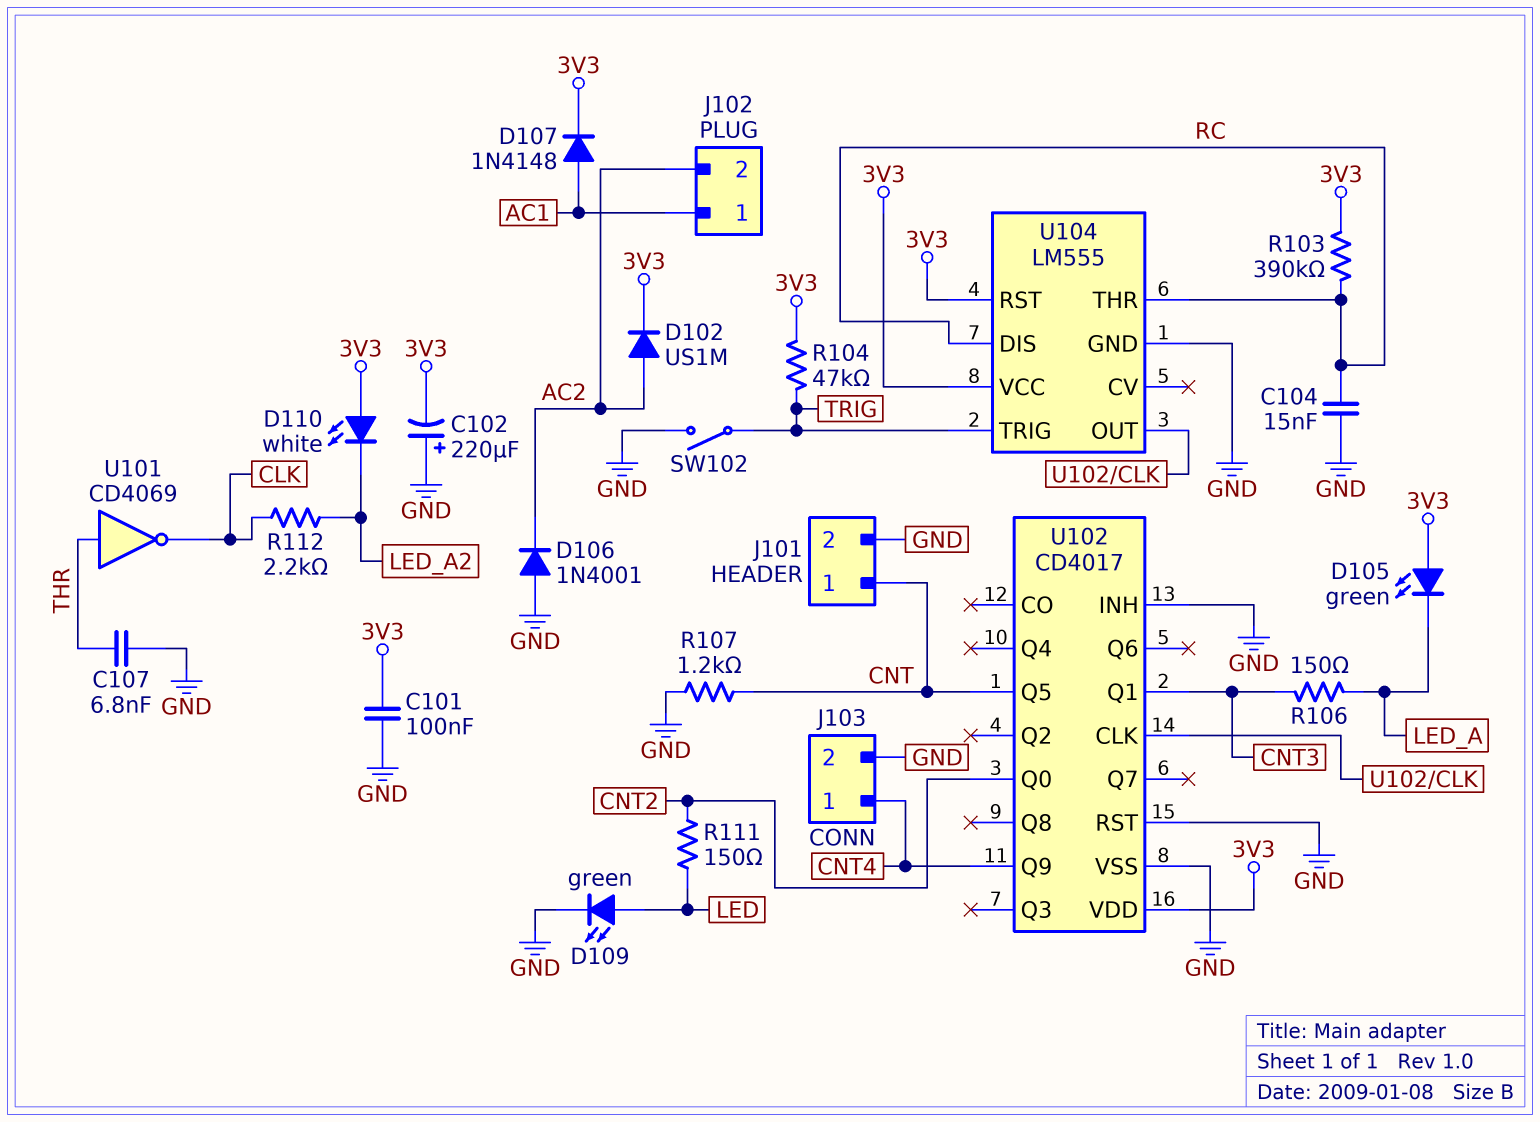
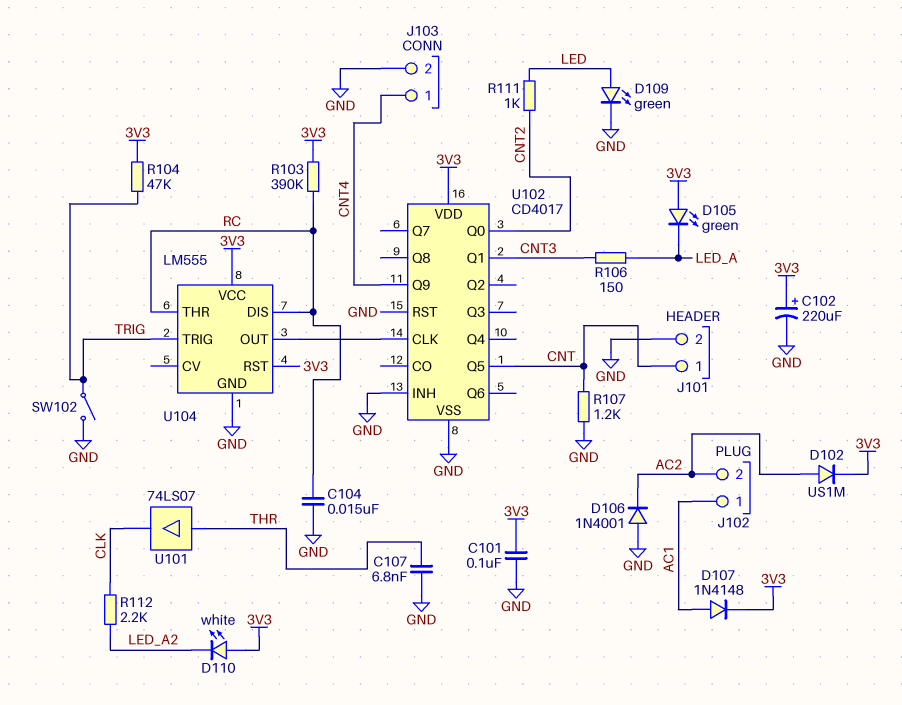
C102: 220uF (plus GND, minus 3V3) -> 220uF (plus 3V3, minus GND)
R111: 150 (CNT2, LED) -> 1k (CNT2, LED)
U101: NOT CD4069 (in THR, out CLK) -> buffer 74LS07 (in THR, out CLK)

